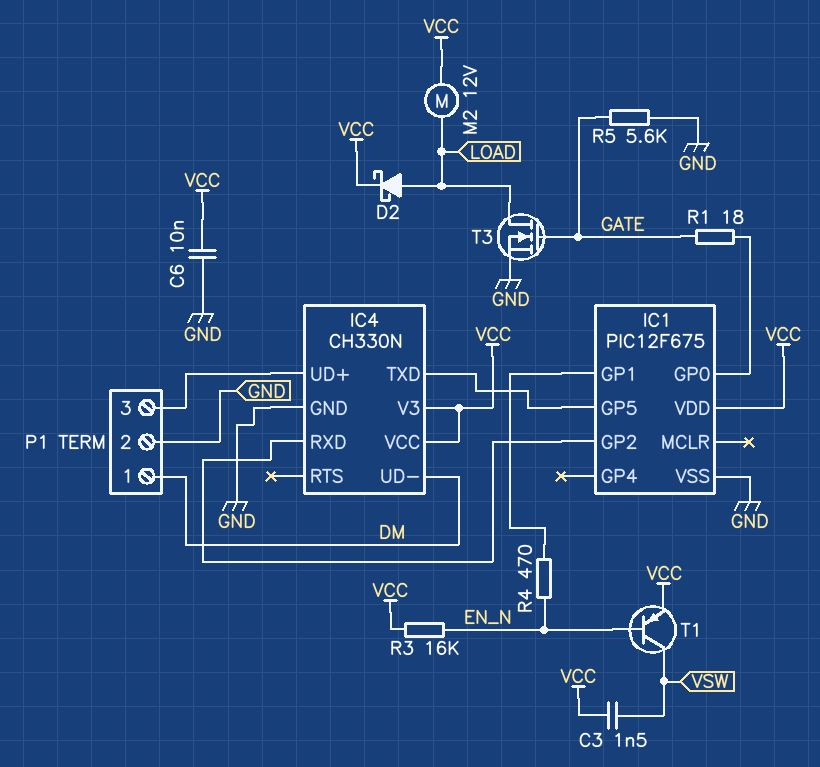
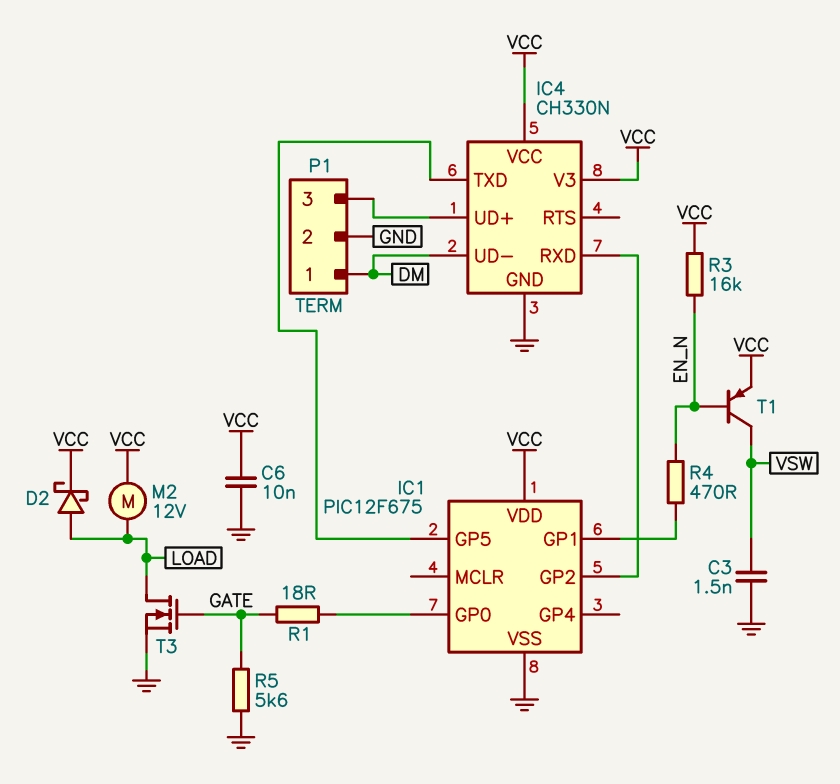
C3: 1.5nF (VCC, VSW) -> 1.5nF (GND, VSW)

